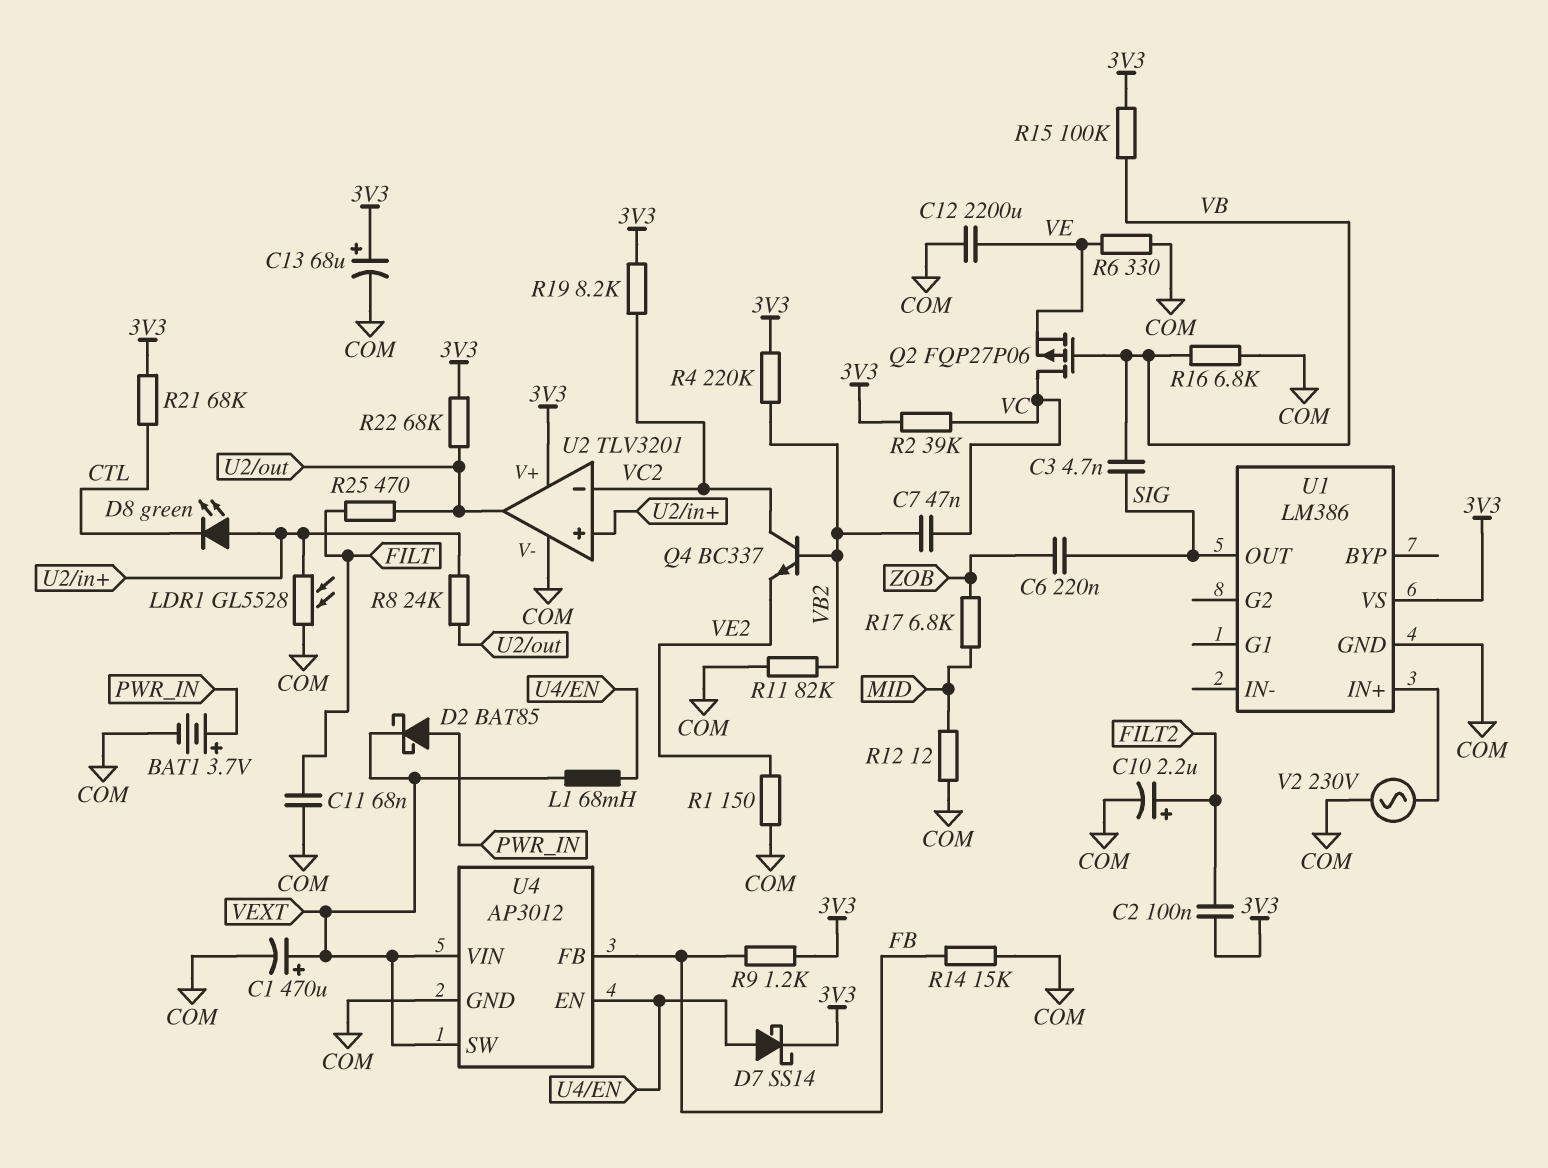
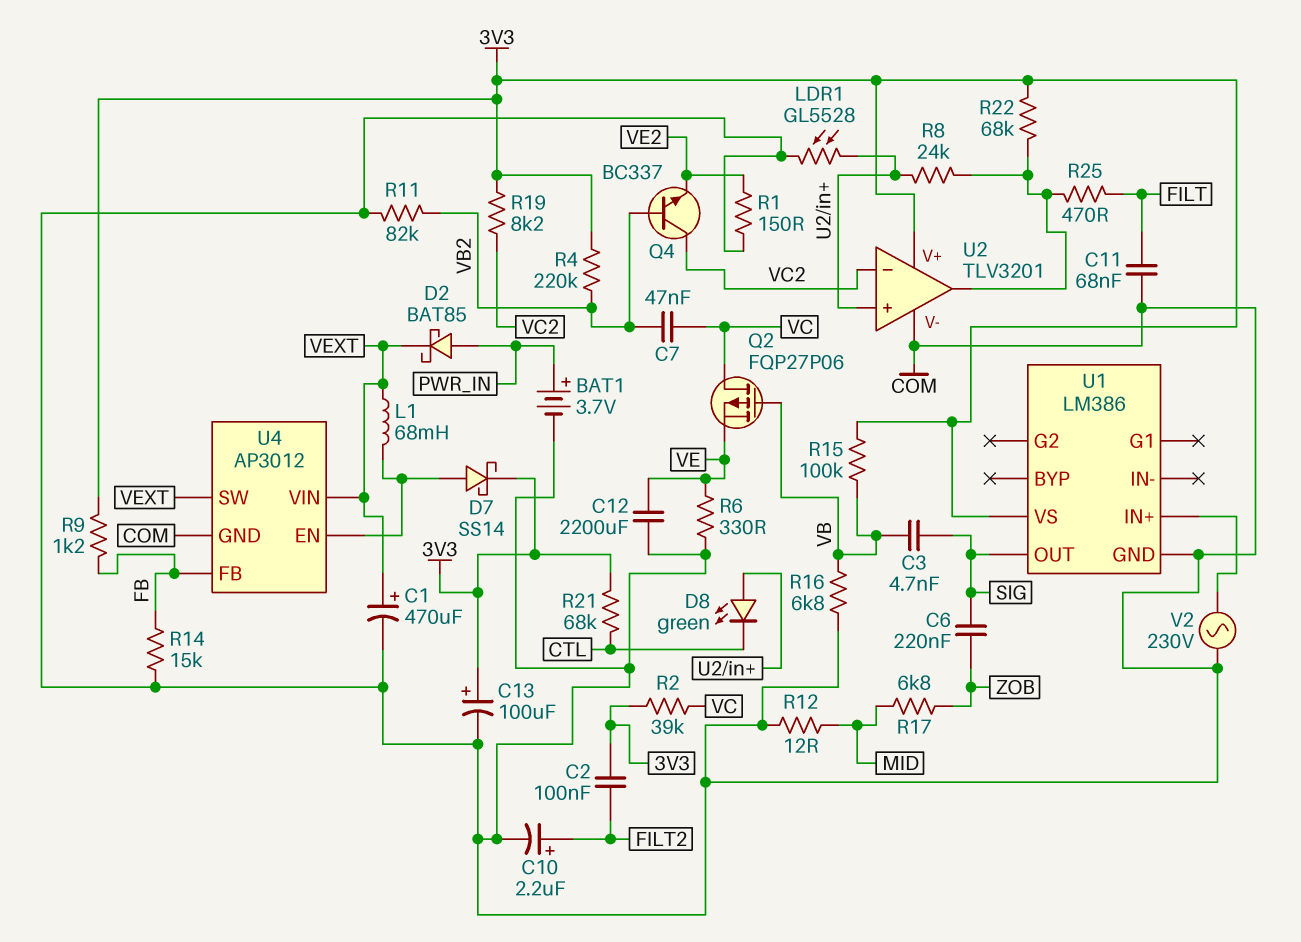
C13: 68uF (plus 3V3, minus COM) -> 100uF (plus 3V3, minus COM)

